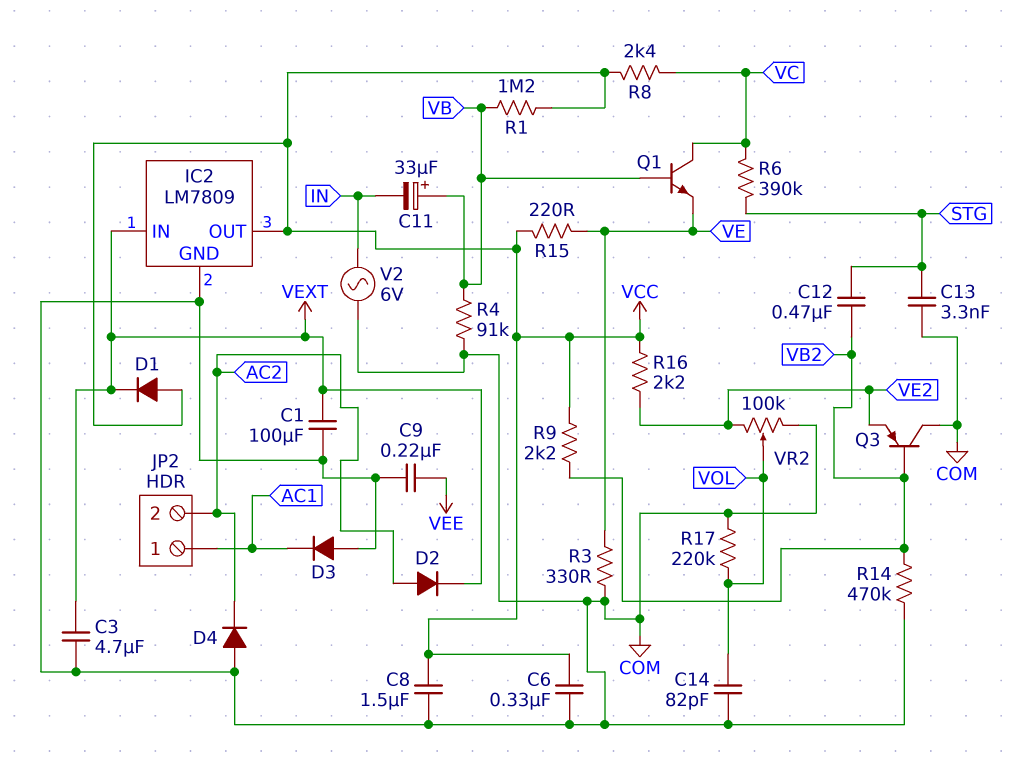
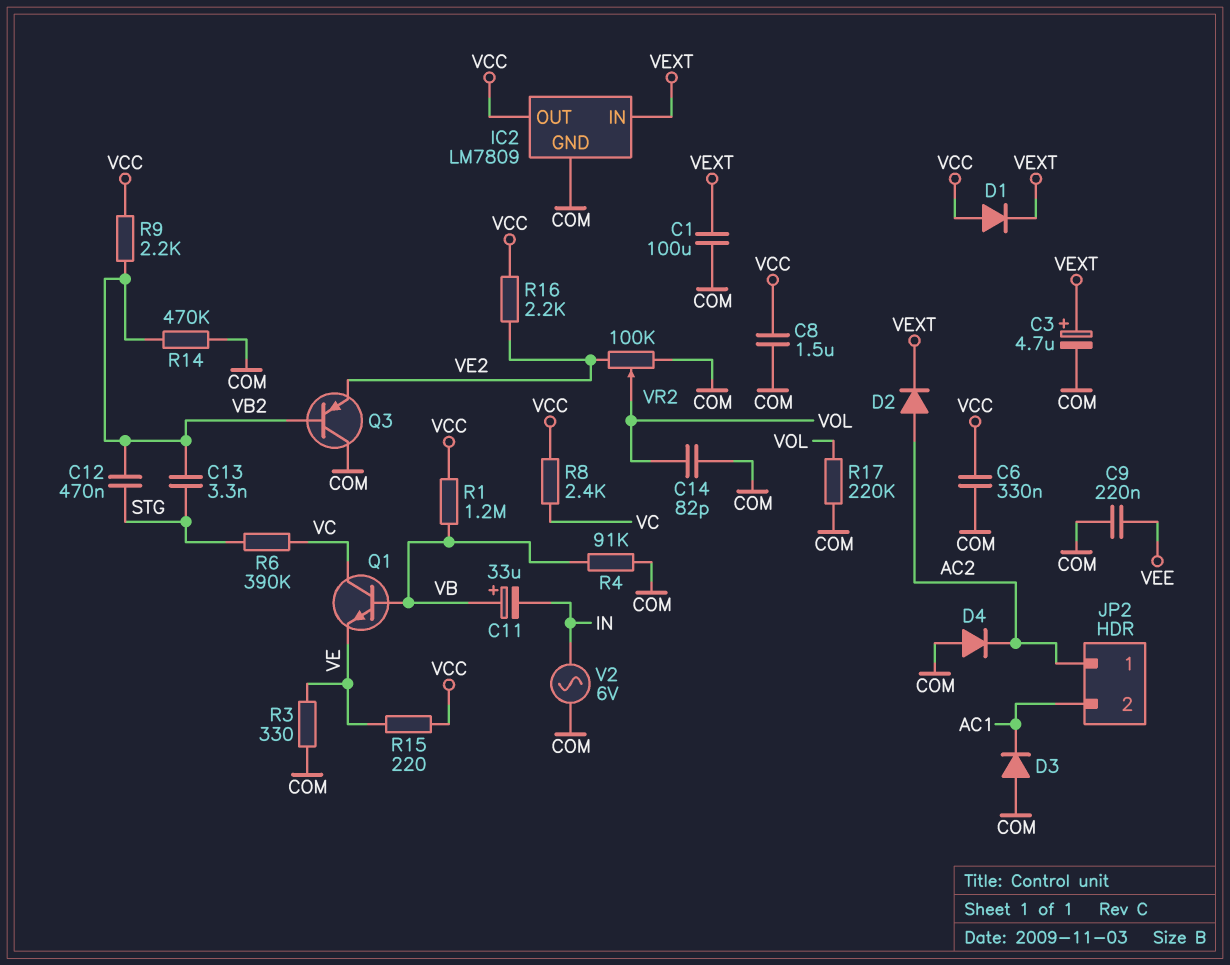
C3: 4.7uF (COM, VEXT) -> 4.7uF (plus VEXT, minus COM)
C13: 3.3nF (COM, STG) -> 3.3nF (STG, VB2)
JP2 pin 1: AC1 -> AC2
JP2 pin 2: AC2 -> AC1

